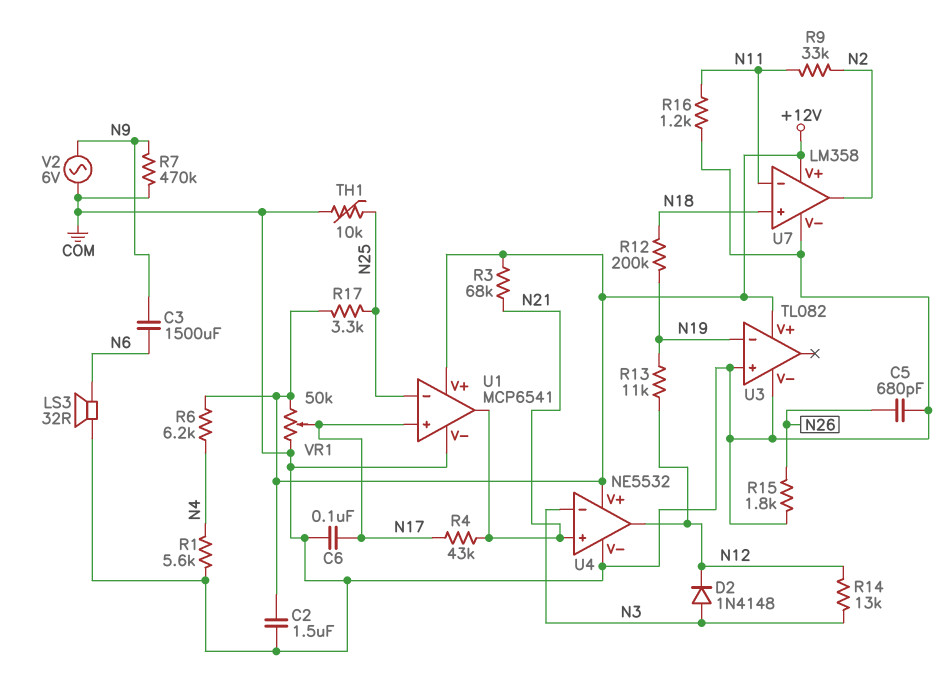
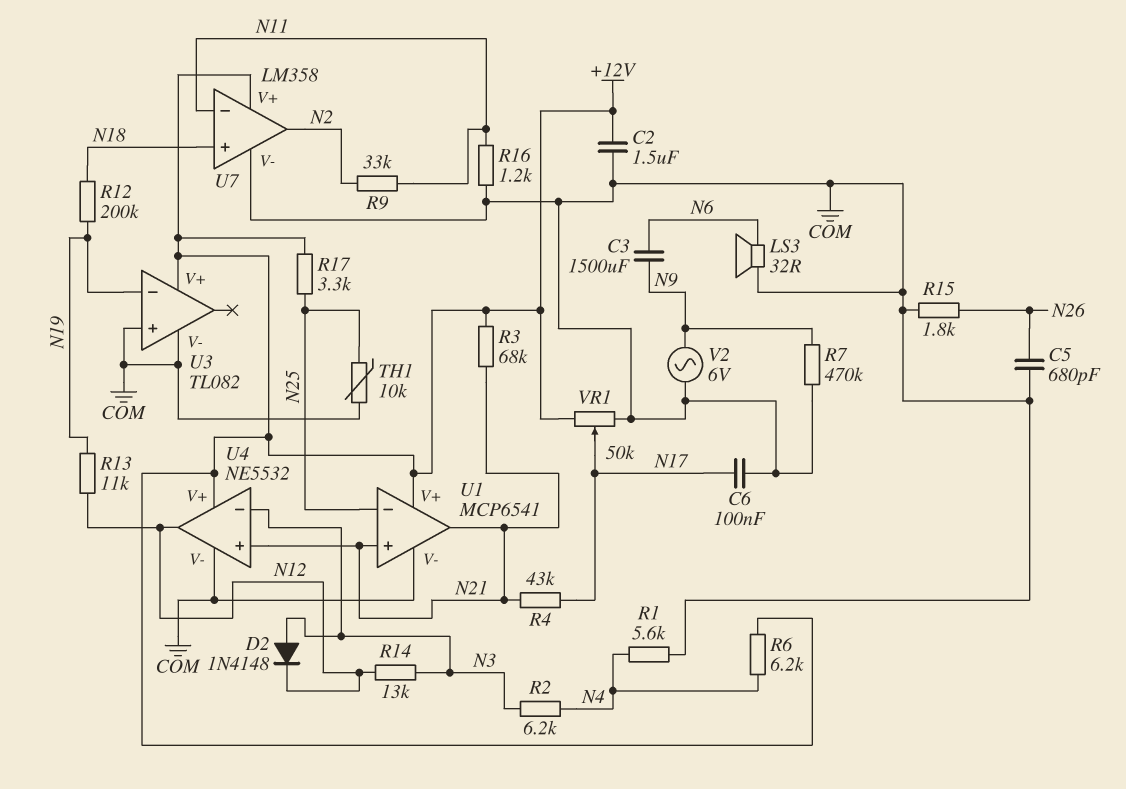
R2: none -> 6.2k (N3, N4)
U1 pin in+: N17 -> N21

